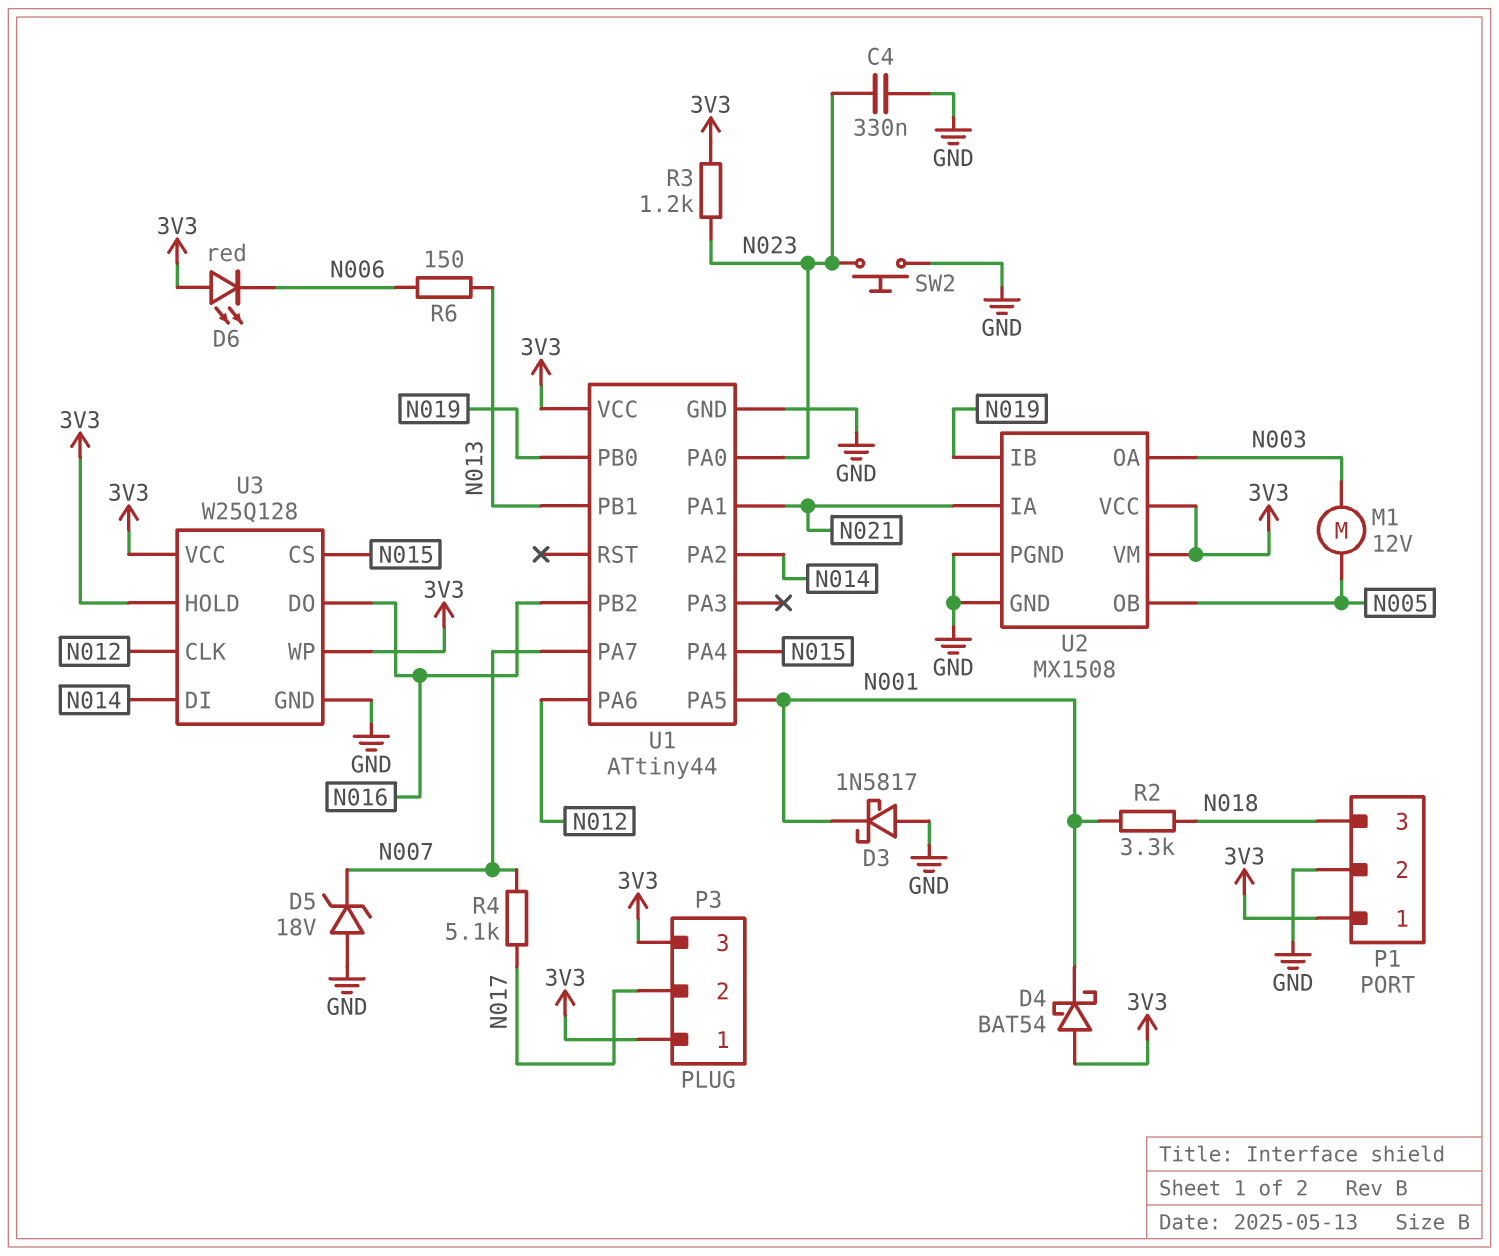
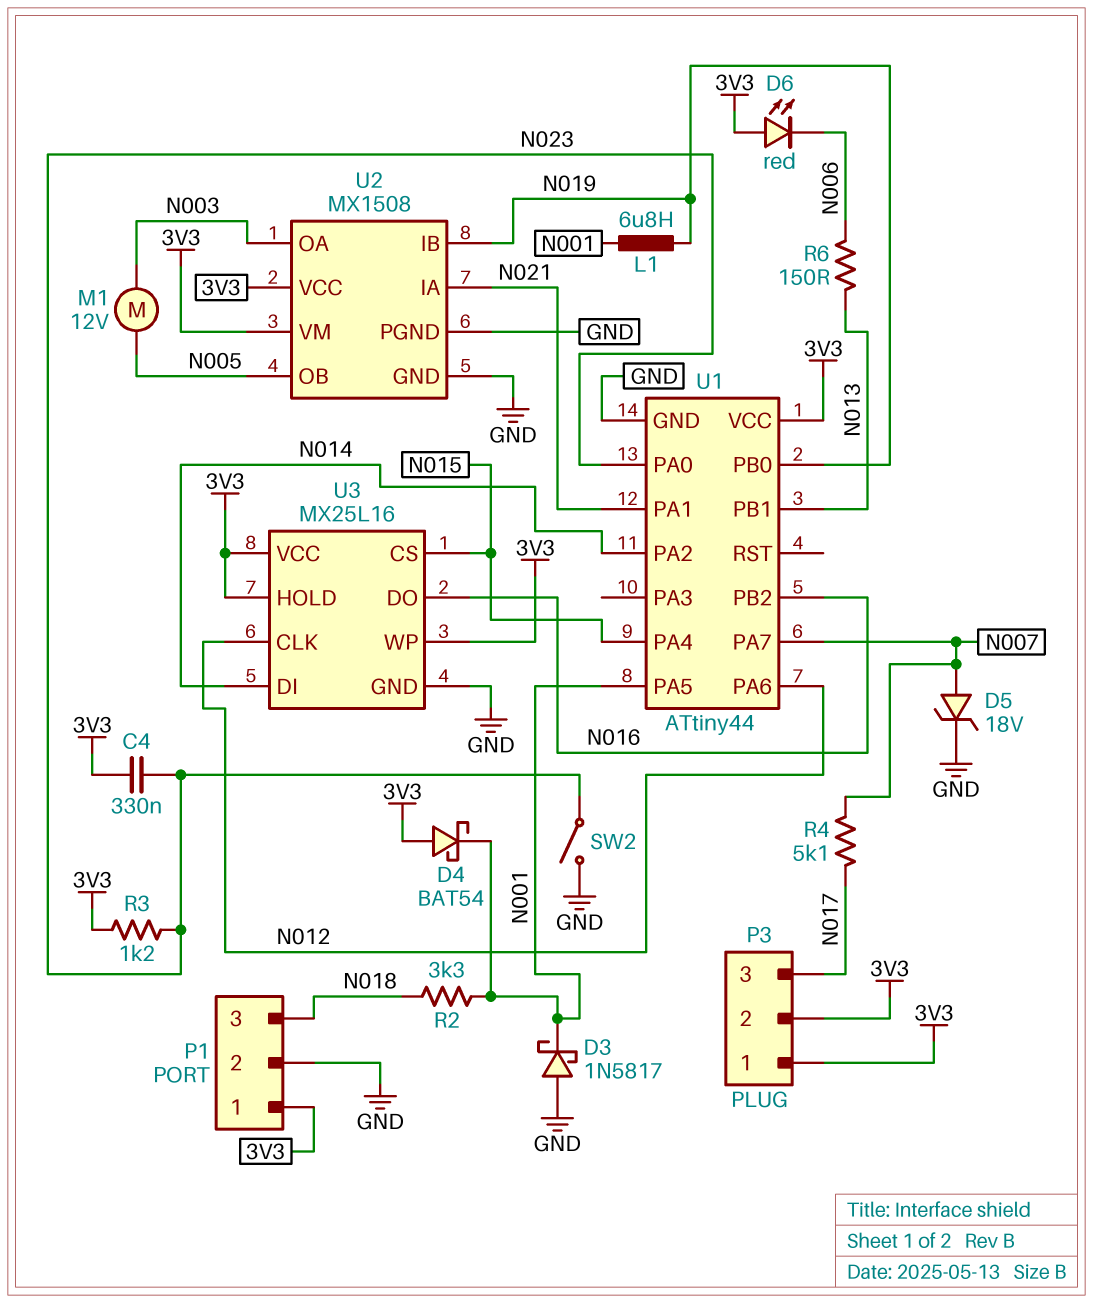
C4: 330nF (GND, N023) -> 330nF (3V3, N023)
D5: zener 18V (A GND, K N007) -> zener 18V (A N007, K GND)
L1: none -> 6.8uH (N001, N019)
P3 pin 2: N017 -> 3V3
P3 pin 3: 3V3 -> N017
SW2: button (GND, N023) -> switch (GND, N023)
U3: W25Q128 -> MX25L16

